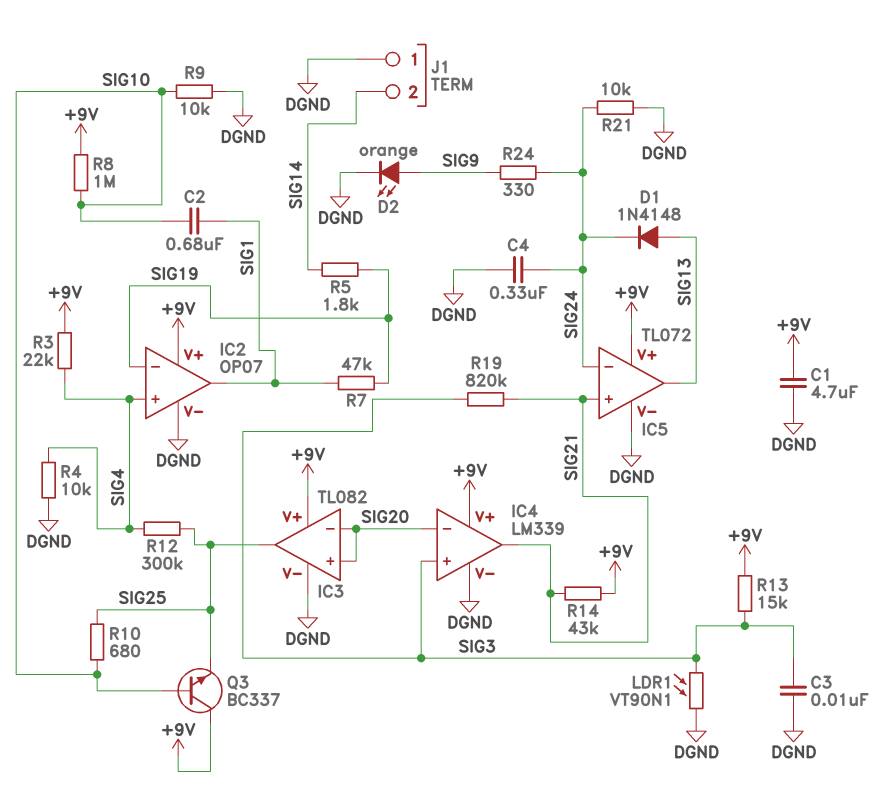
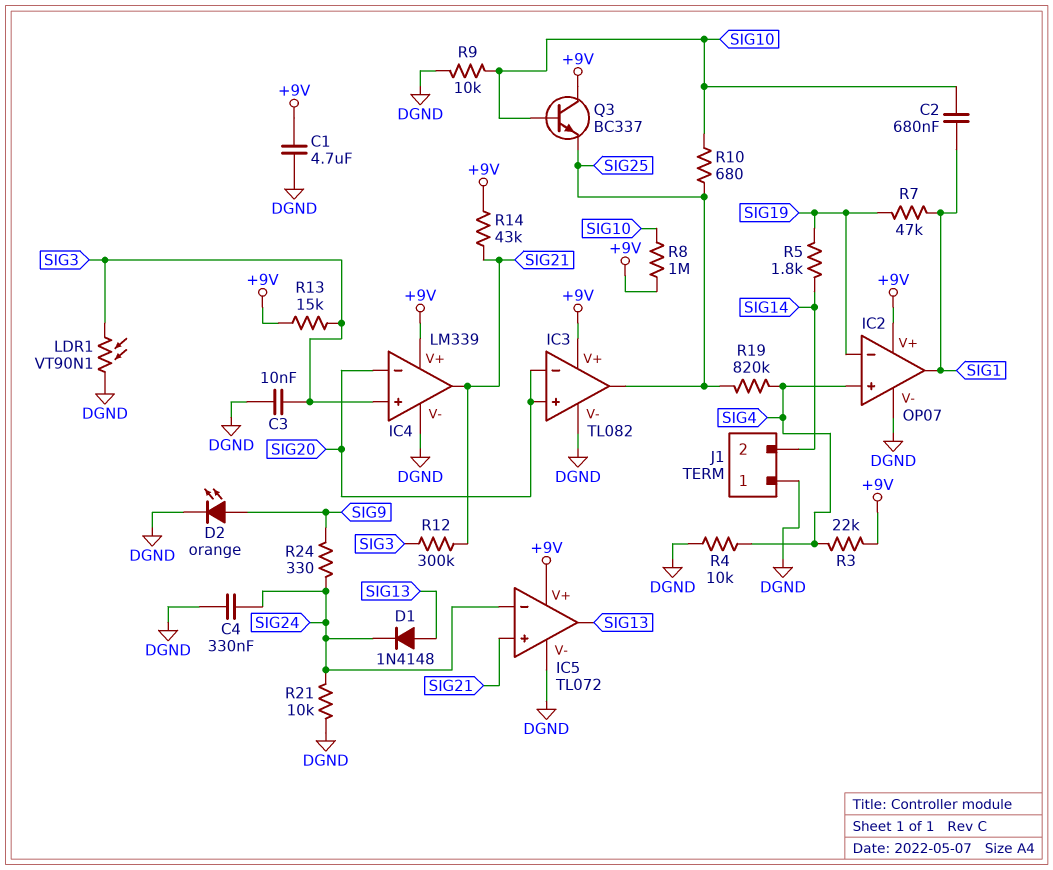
R12: 300k (SIG4, SIG25) -> 300k (SIG3, SIG21)
R19: 820k (SIG3, SIG21) -> 820k (SIG4, SIG25)

